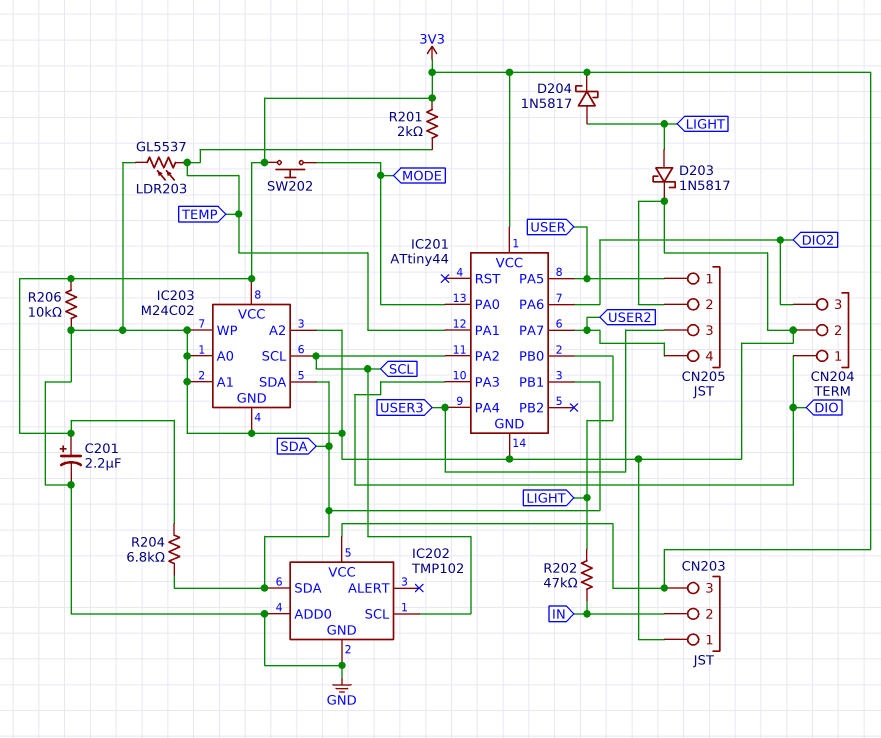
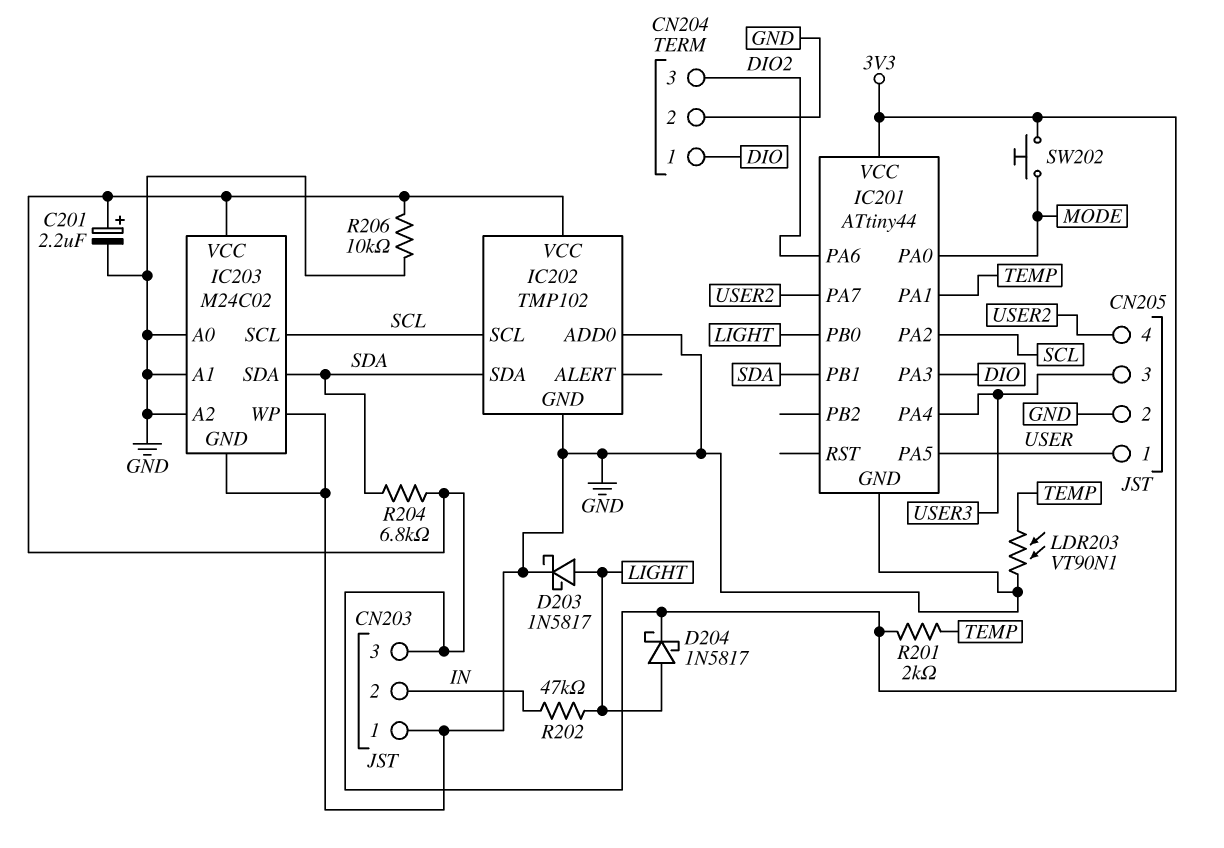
LDR203: GL5537 (GND, TEMP) -> VT90N1 (GND, TEMP)

